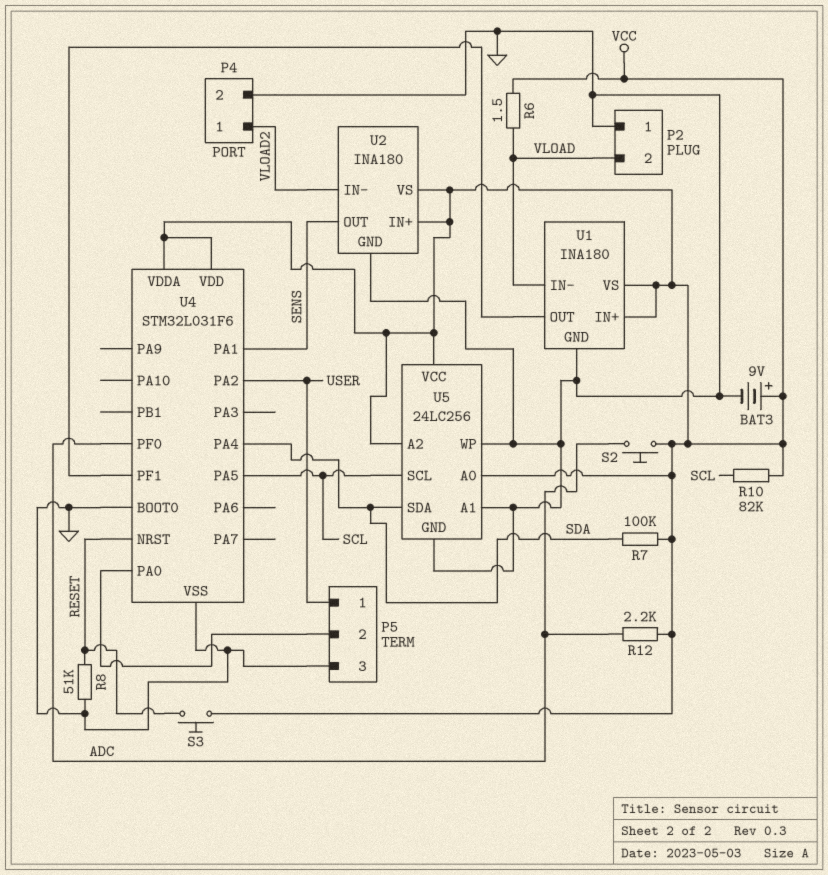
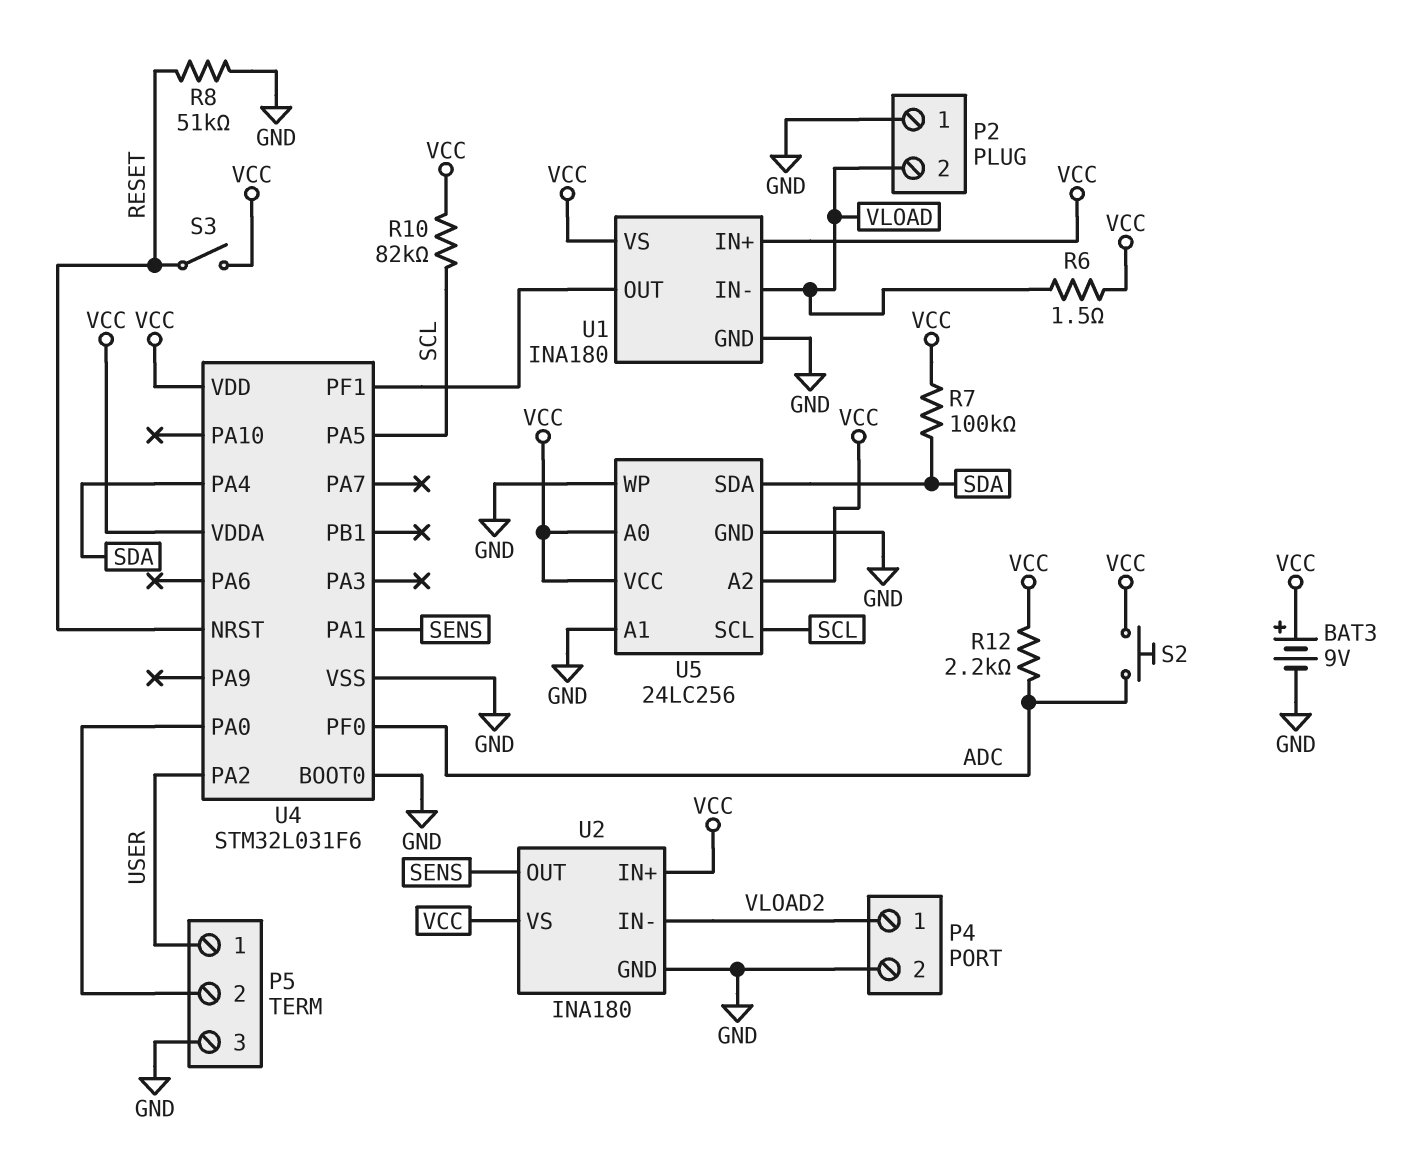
S3: button (RESET, VCC) -> switch (RESET, VCC)

